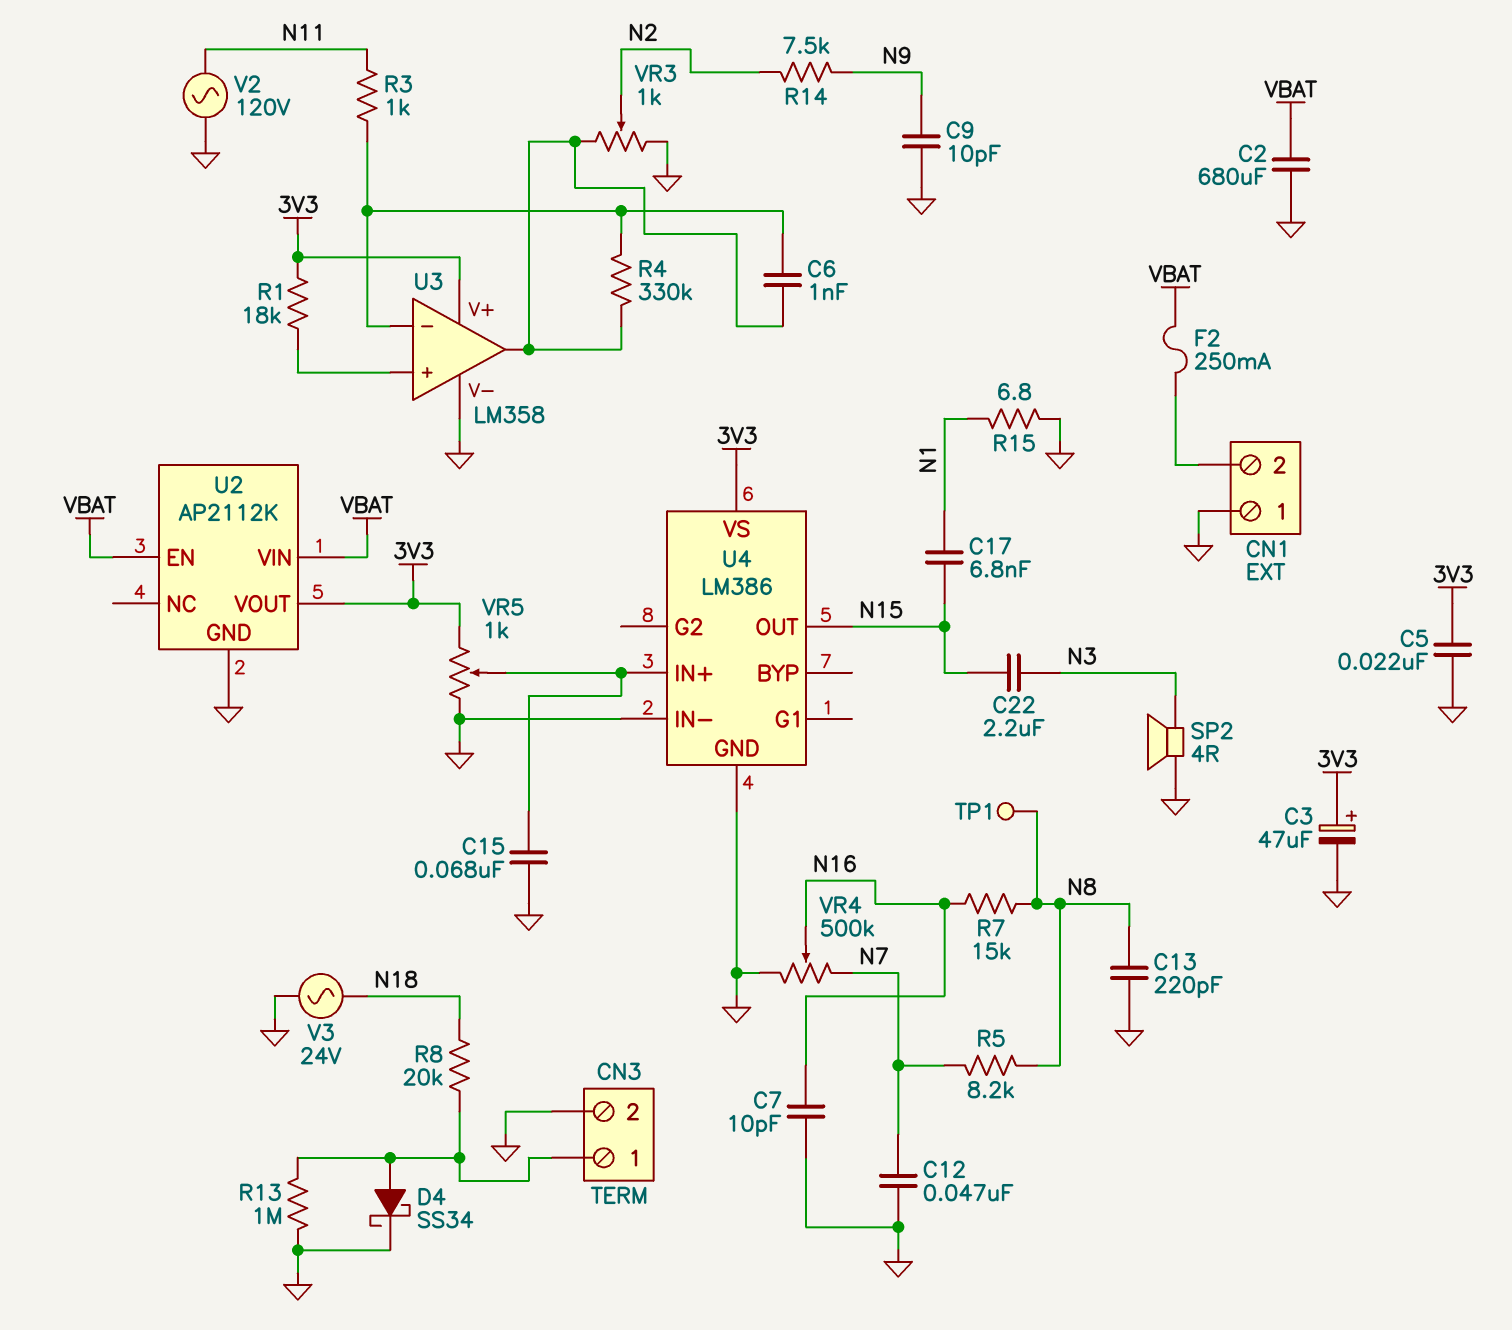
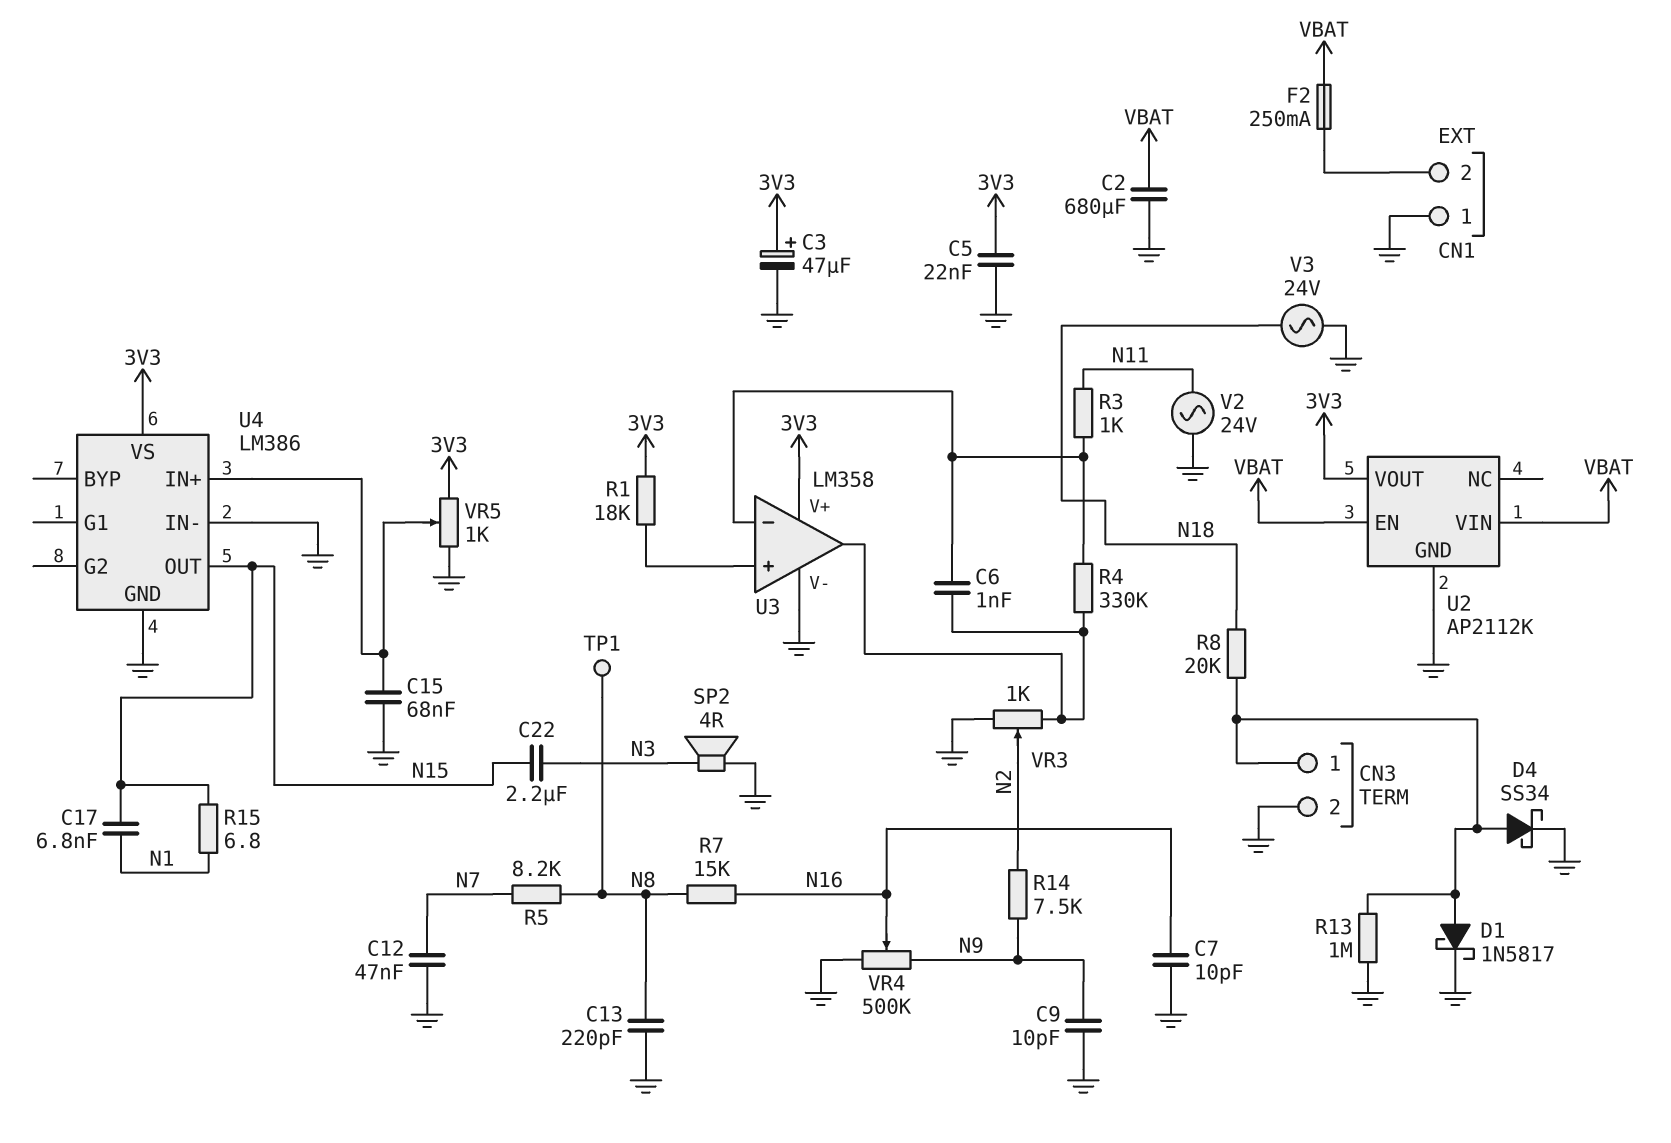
D1: none -> schottky 1N5817 (A CN3/1, K GND)
R15: 6.8 (GND, N1) -> 6.8 (N1, N15)
V2: AC 120V (GND, N11) -> AC 24V (GND, N11)
VR4: 500k (GND, N7, wiper N16) -> 500k (GND, N9, wiper N16)

